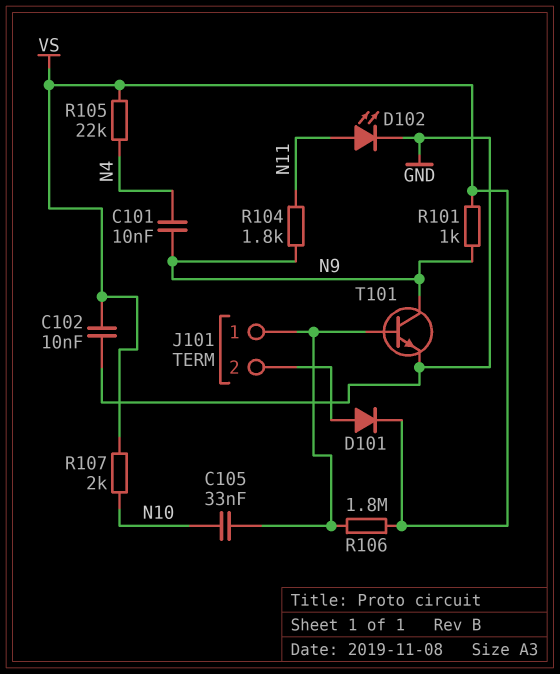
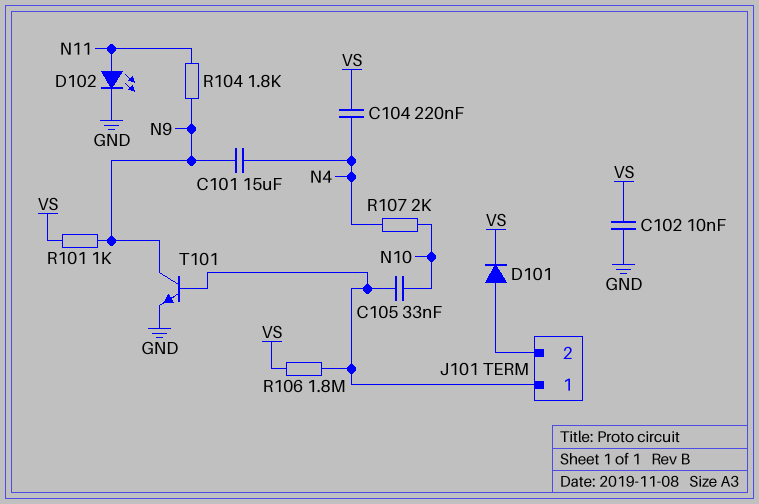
C101: 10nF (N4, N9) -> 15uF (N4, N9)
C104: none -> 220nF (N4, VS)
R105: 22k (N4, VS) -> none
R107: 2k (N10, VS) -> 2k (N4, N10)

